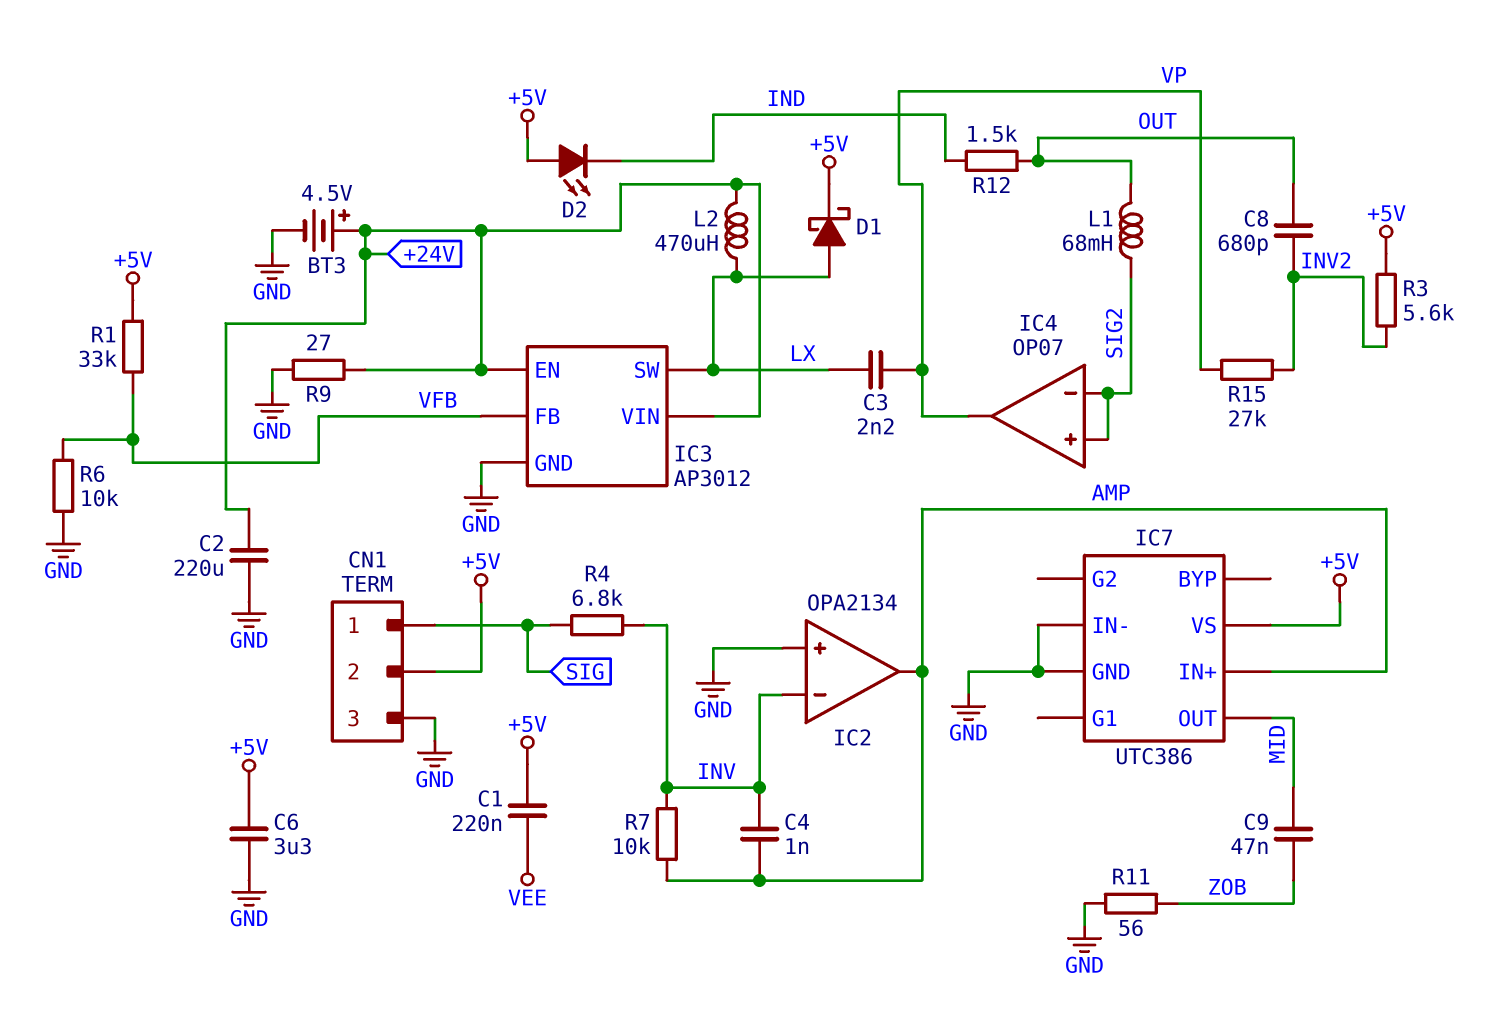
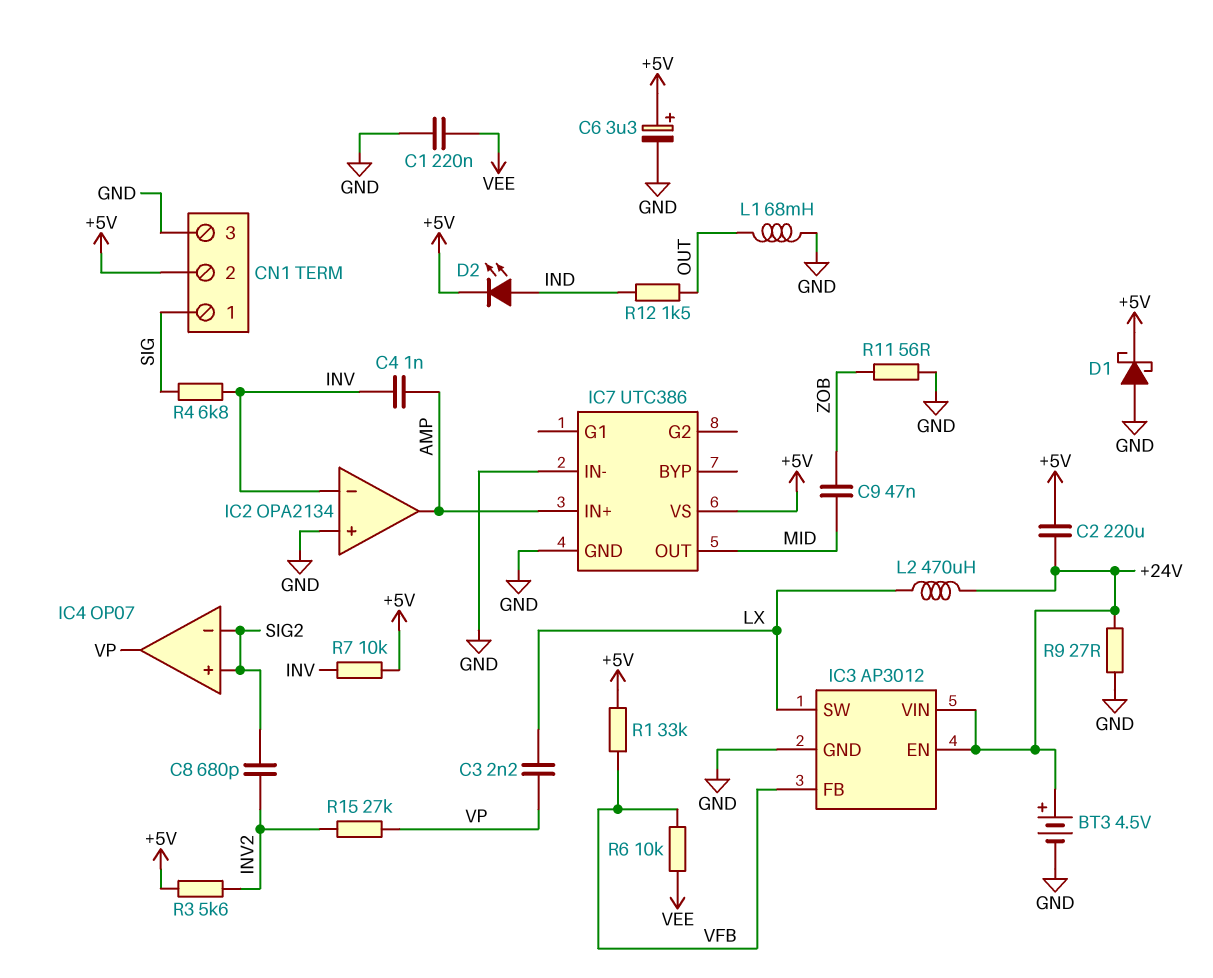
C1: 220nF (+5V, VEE) -> 220nF (GND, VEE)
C2: 220uF (+24V, GND) -> 220uF (+5V, +24V)
C6: 3.3uF (+5V, GND) -> 3.3uF (plus +5V, minus GND)
C8: 680pF (INV2, OUT) -> 680pF (INV2, SIG2)
D1: schottky (A LX, K +5V) -> schottky (A GND, K +5V)
D2: LED (A +5V, K IND) -> LED (A IND, K +5V)
L1: 68mH (OUT, SIG2) -> 68mH (GND, OUT)
R6: 10k (GND, VFB) -> 10k (VEE, VFB)
R7: 10k (AMP, INV) -> 10k (+5V, INV)

